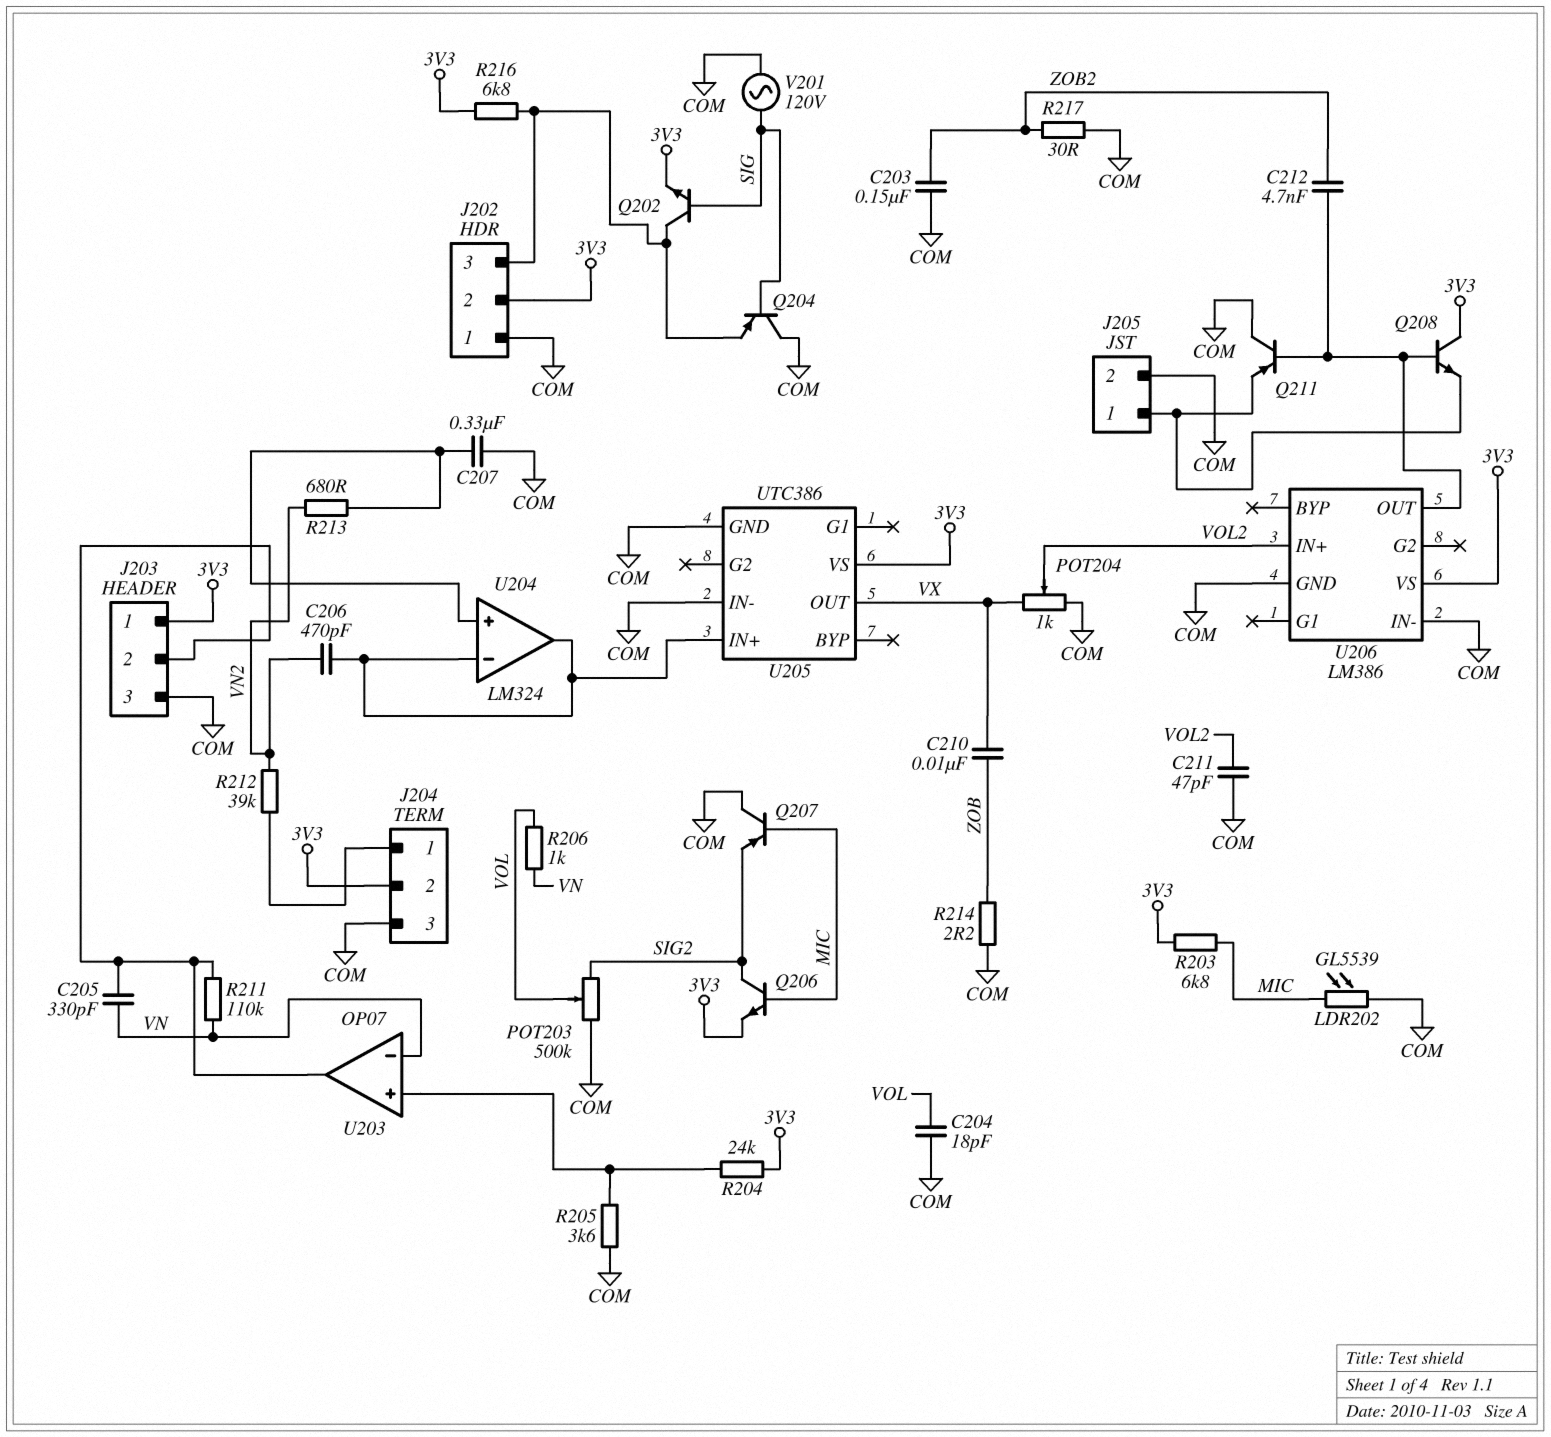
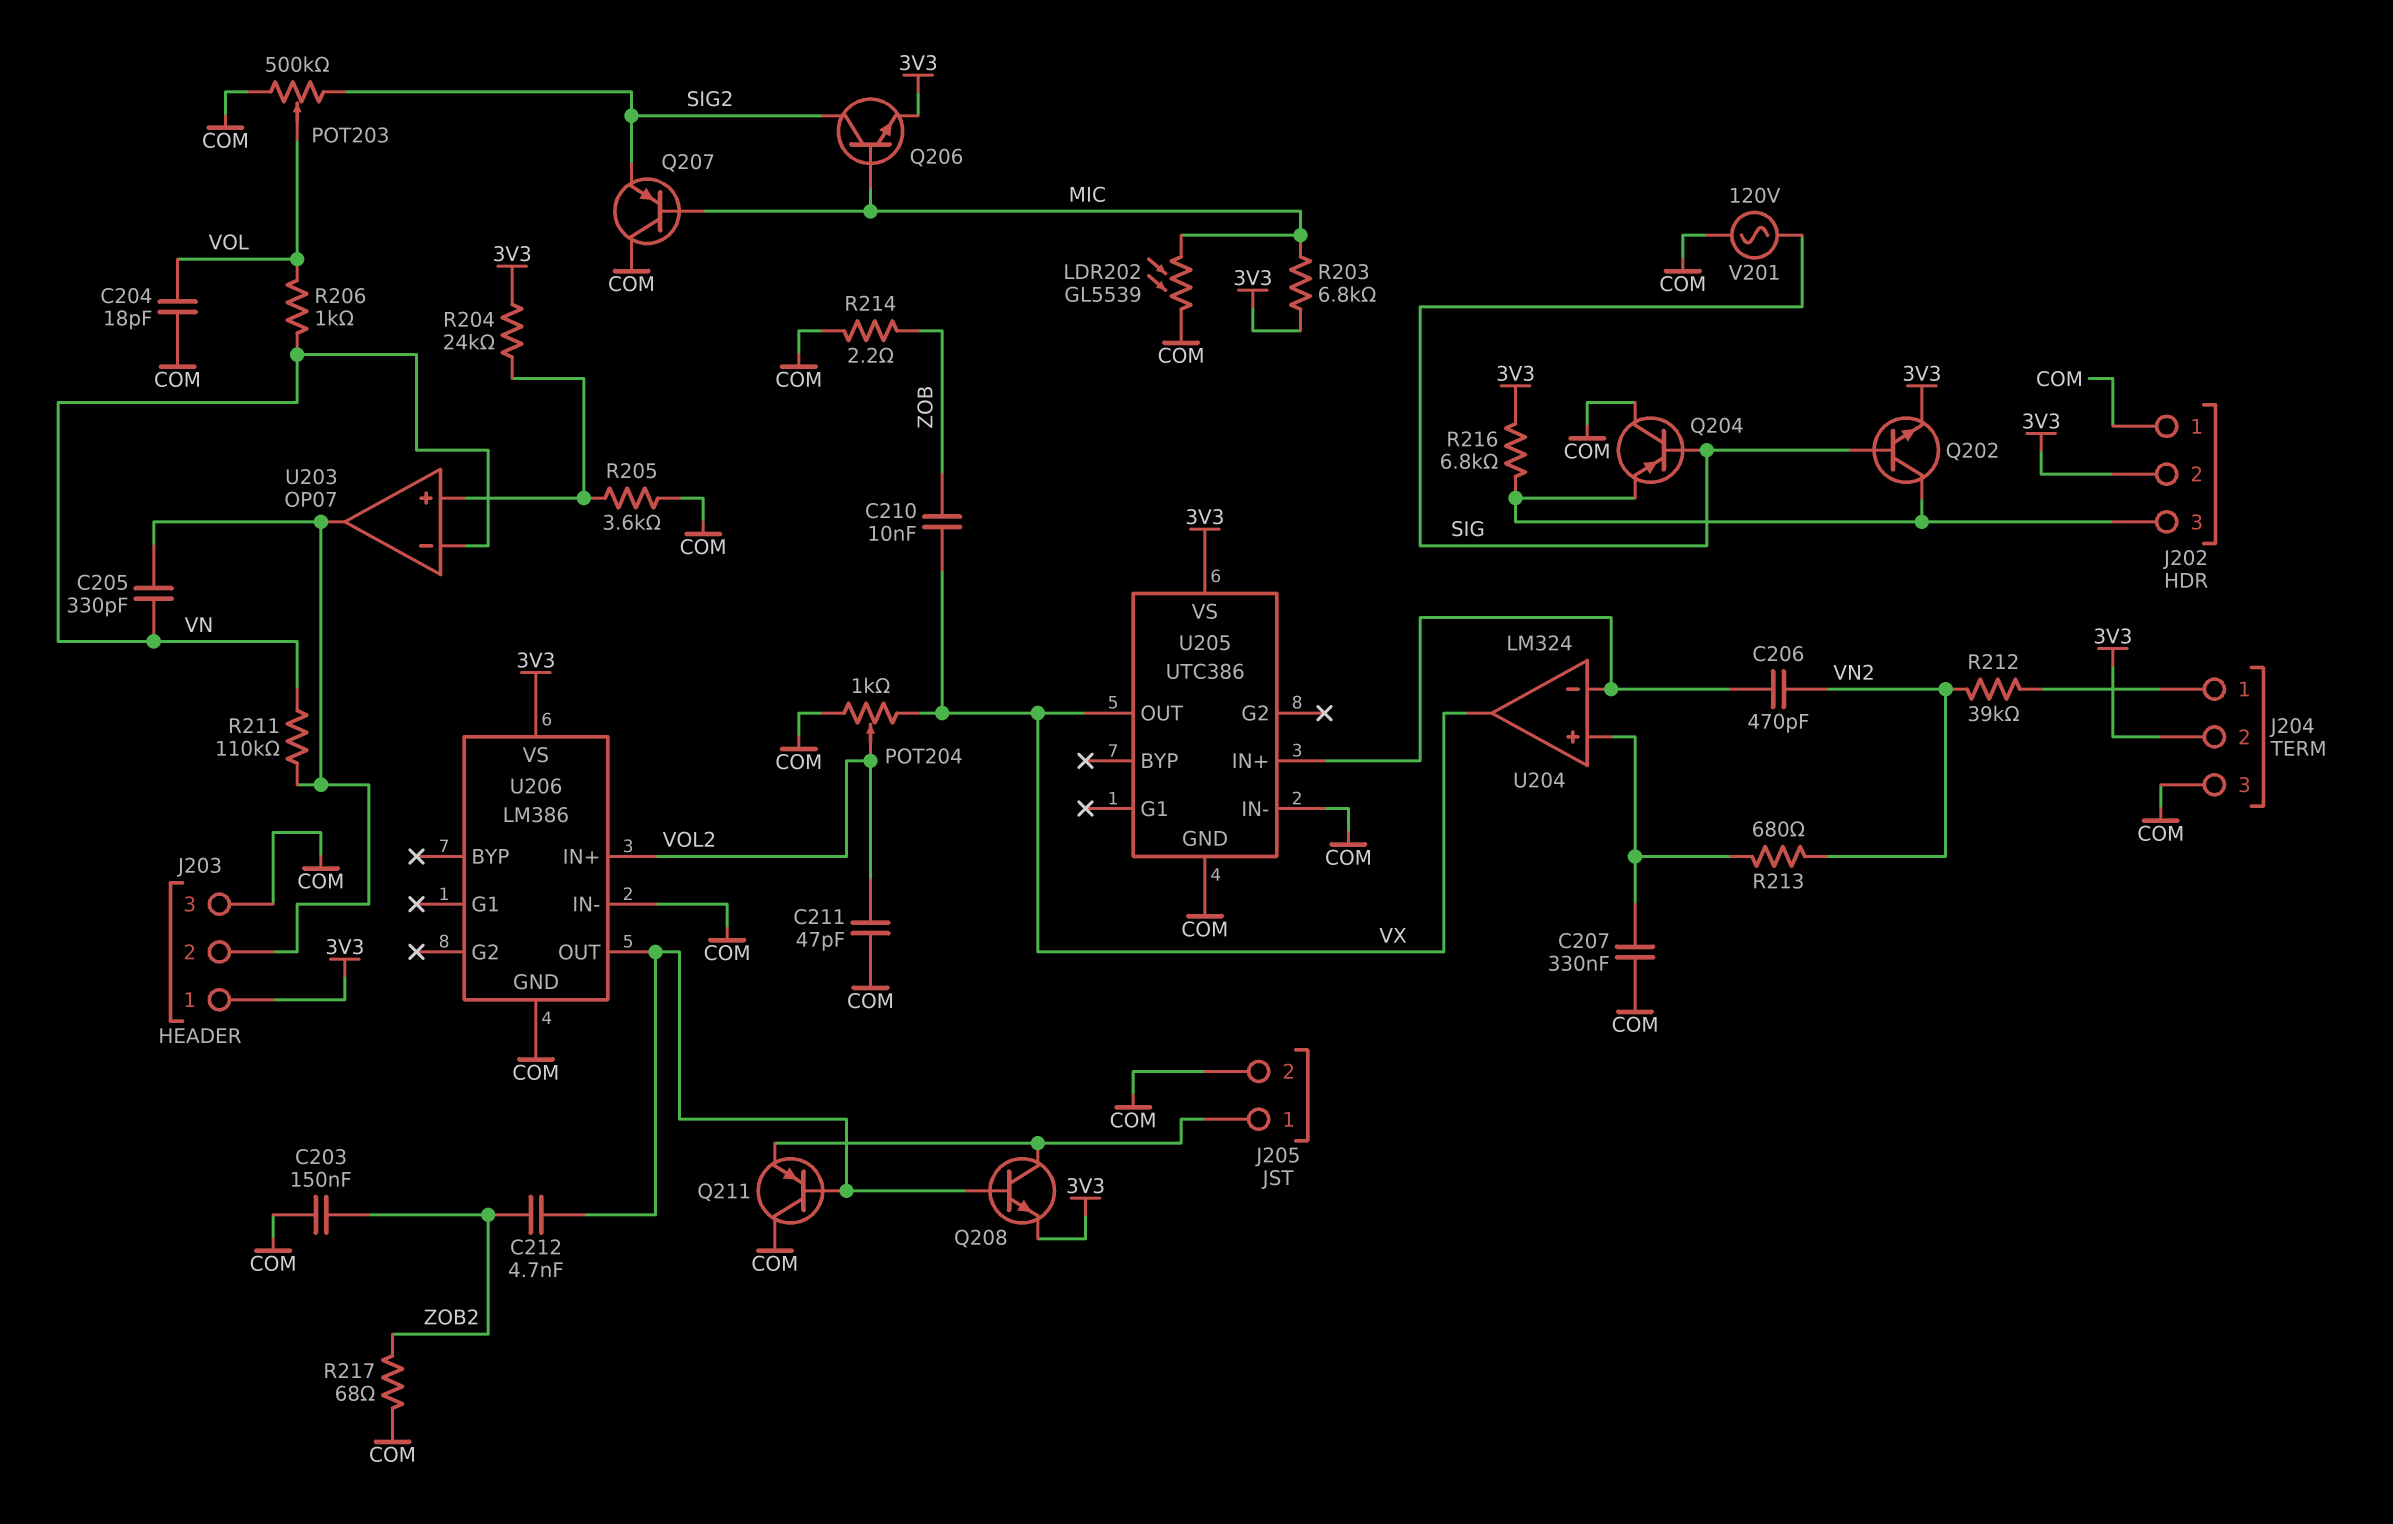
Q208: NPN (B U206/OUT, C 3V3, E J205/1) -> NPN (B U206/OUT, C J205/1, E 3V3)
R217: 30 (COM, ZOB2) -> 68 (COM, ZOB2)
U204 pin out: U204/in- -> VX

